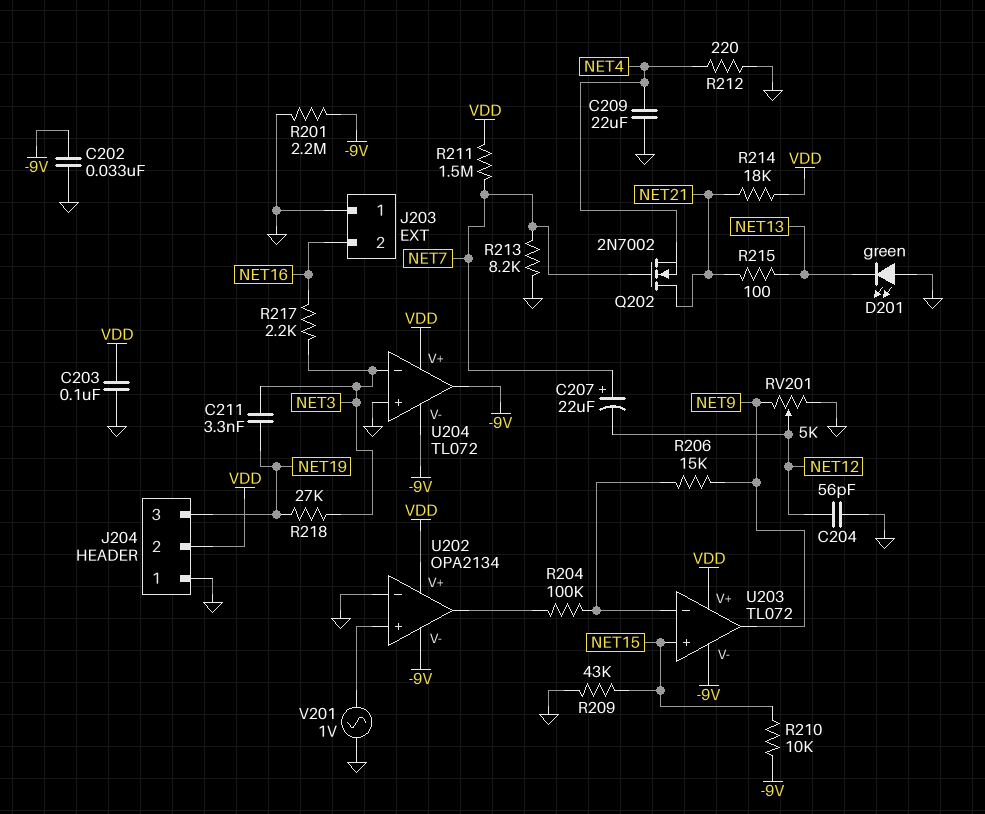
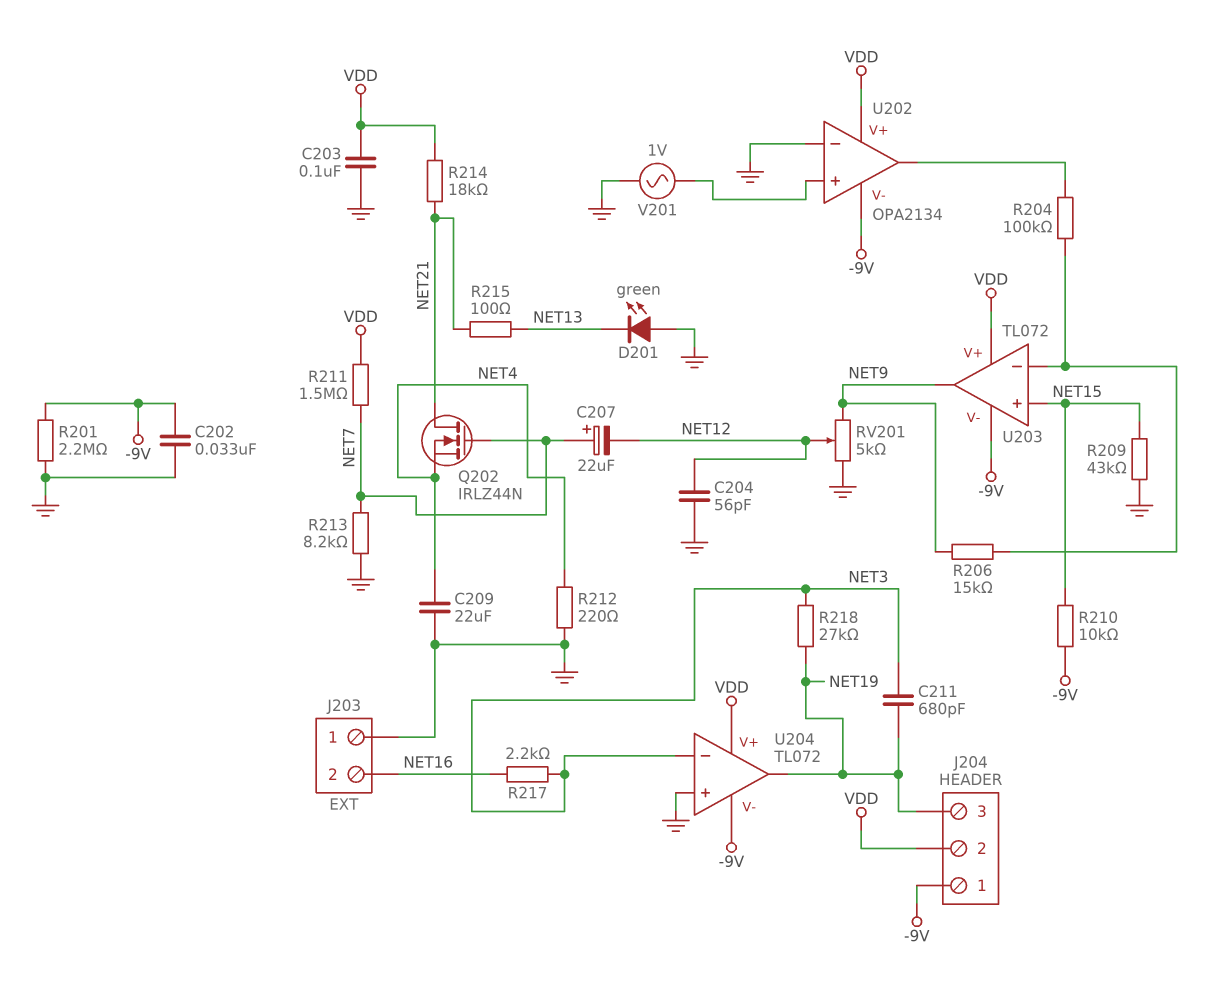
C211: 3.3nF (NET3, NET19) -> 680pF (NET3, NET19)
J204 pin 1: GND -> -9V
Q202: NMOS 2N7002 (G NET7, D NET21, S NET4) -> NMOS IRLZ44N (G NET7, D NET21, S NET4)
U204 pin out: -9V -> NET19

